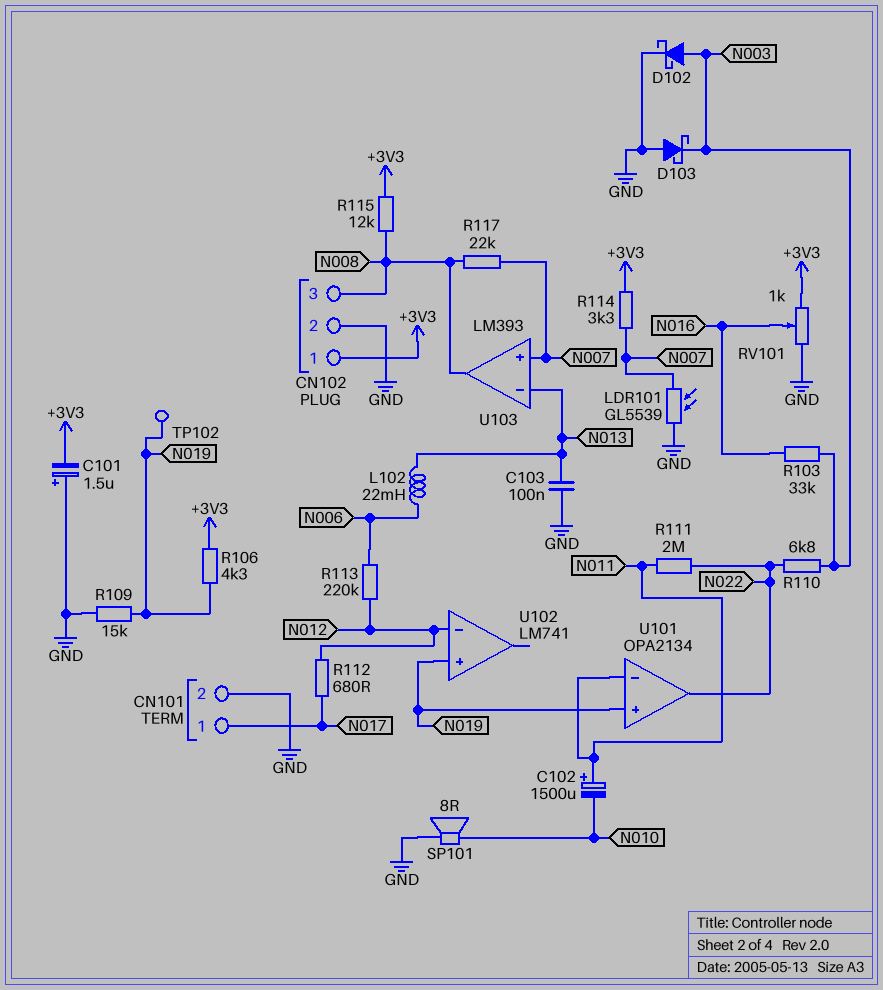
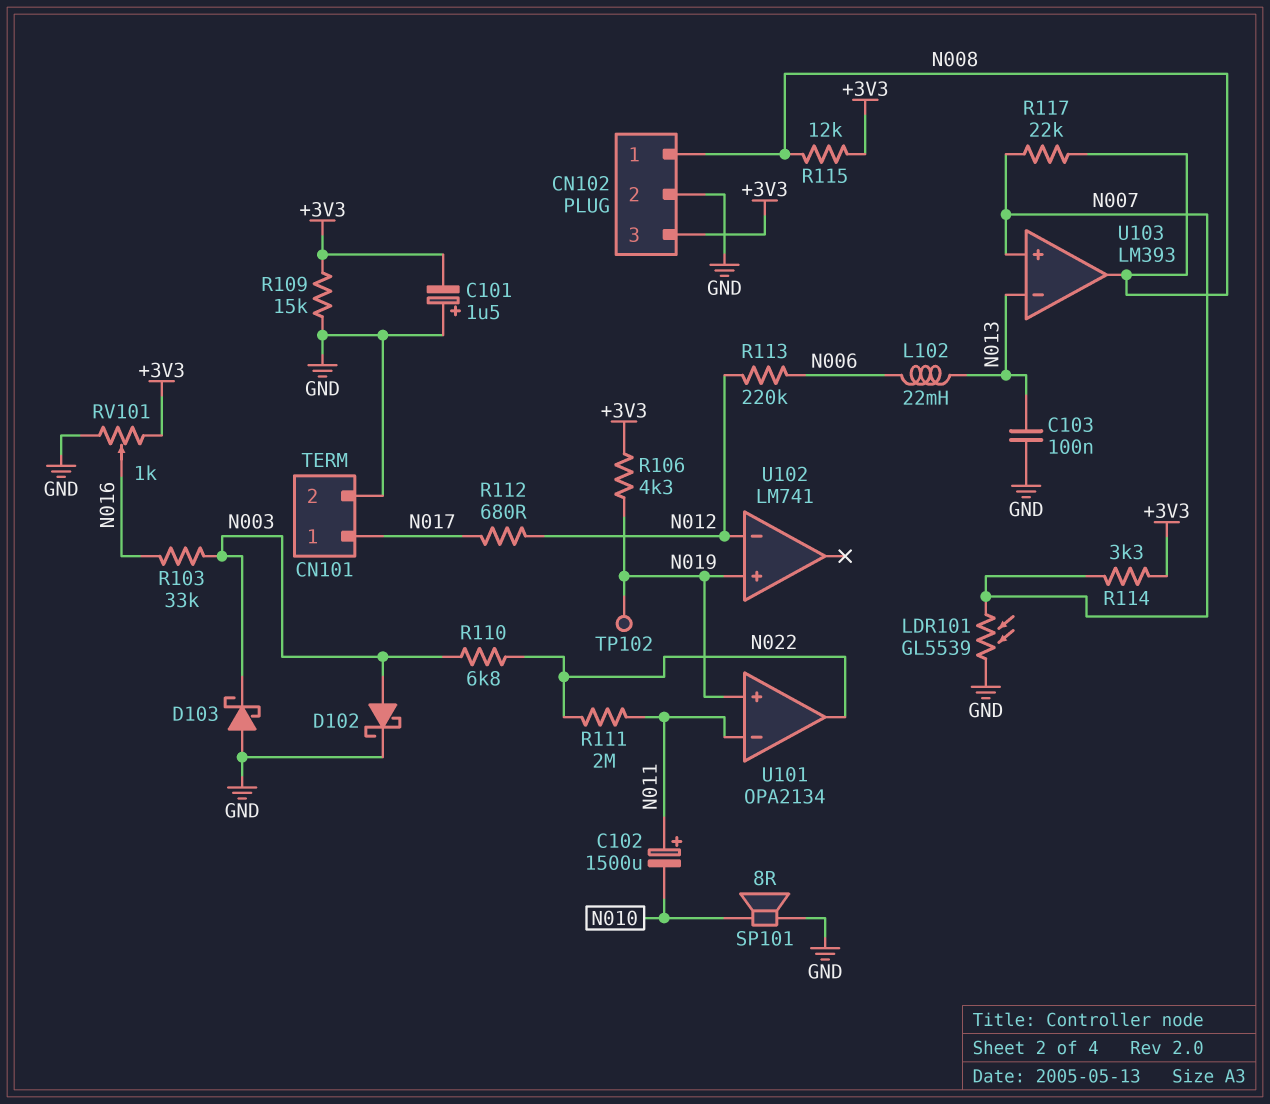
CN102 pin 1: +3V3 -> N008
CN102 pin 3: N008 -> +3V3
R109: 15k (GND, N019) -> 15k (+3V3, GND)

